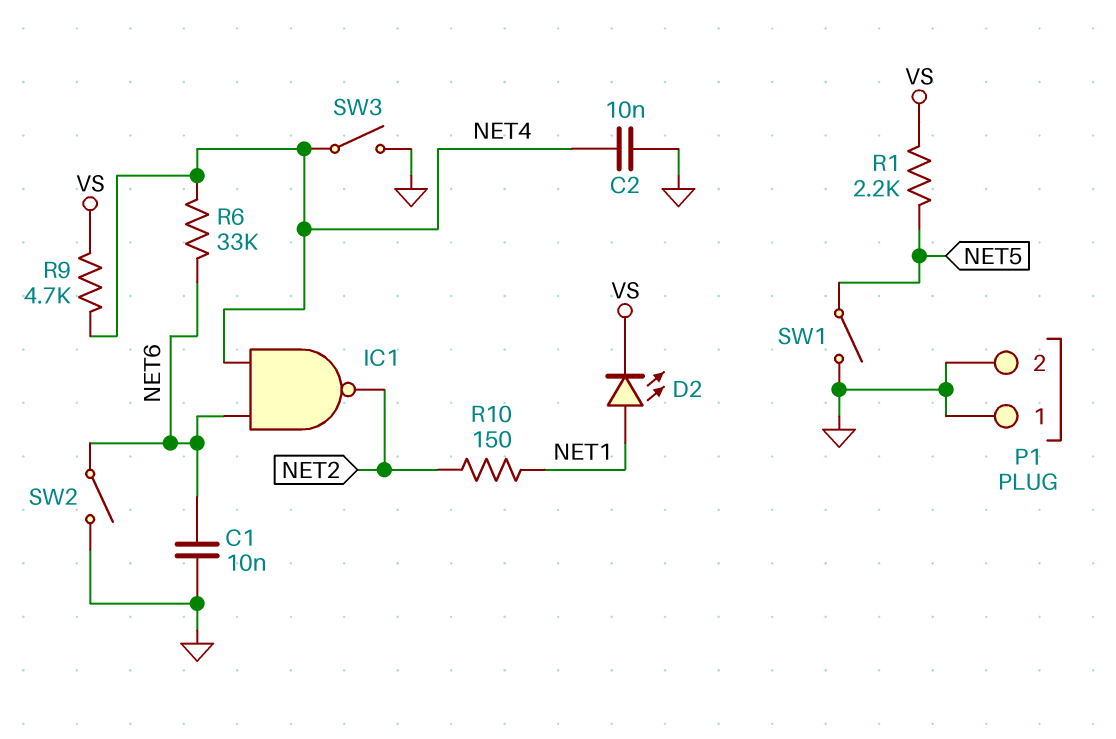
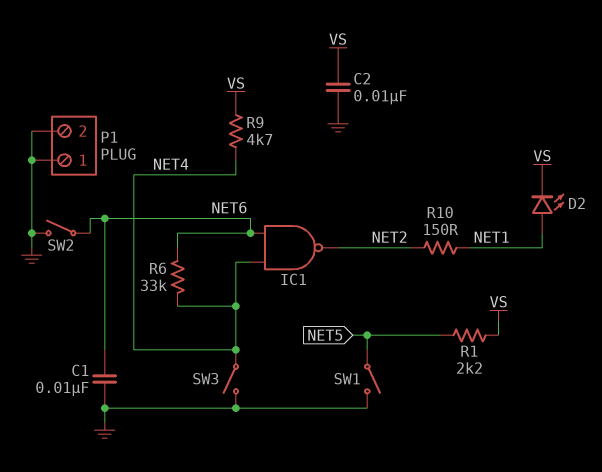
C2: 10nF (GND, NET4) -> 10nF (GND, VS)

